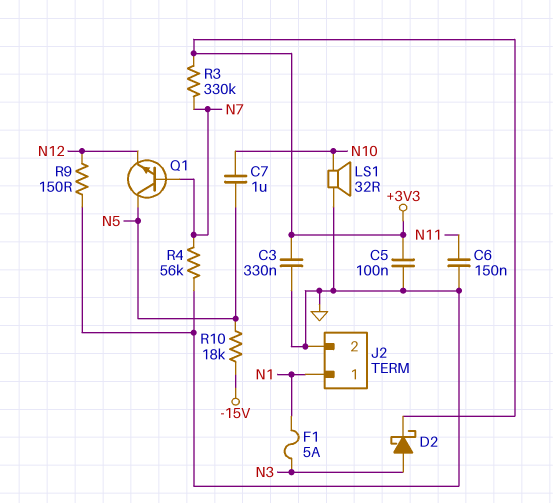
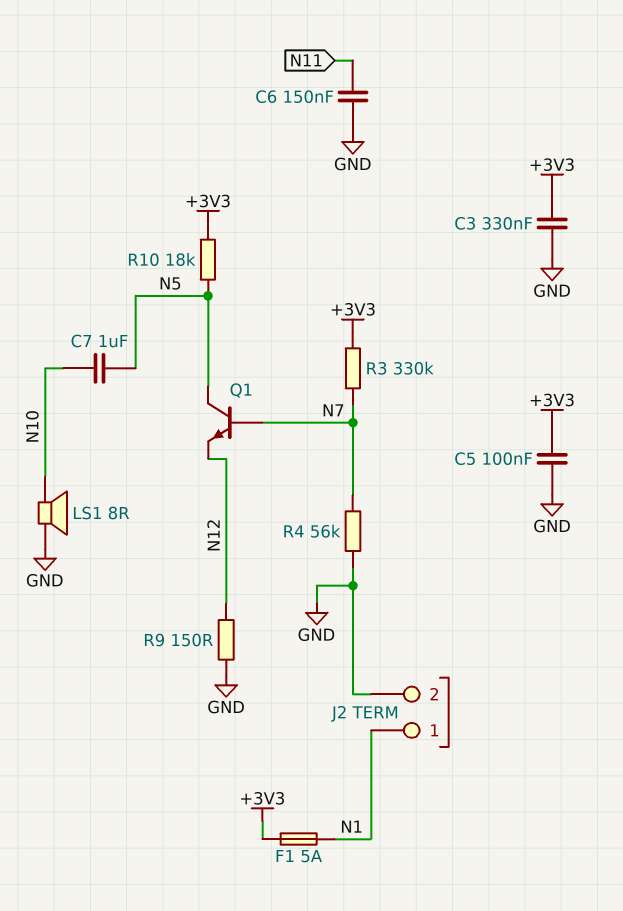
D2: schottky (A N3, K +3V3) -> none
F1: 5A (N1, N3) -> 5A (+3V3, N1)
LS1: speaker 32R (GND, N10) -> speaker 8R (GND, N10)
R10: 18k (-15V, N5) -> 18k (+3V3, N5)

